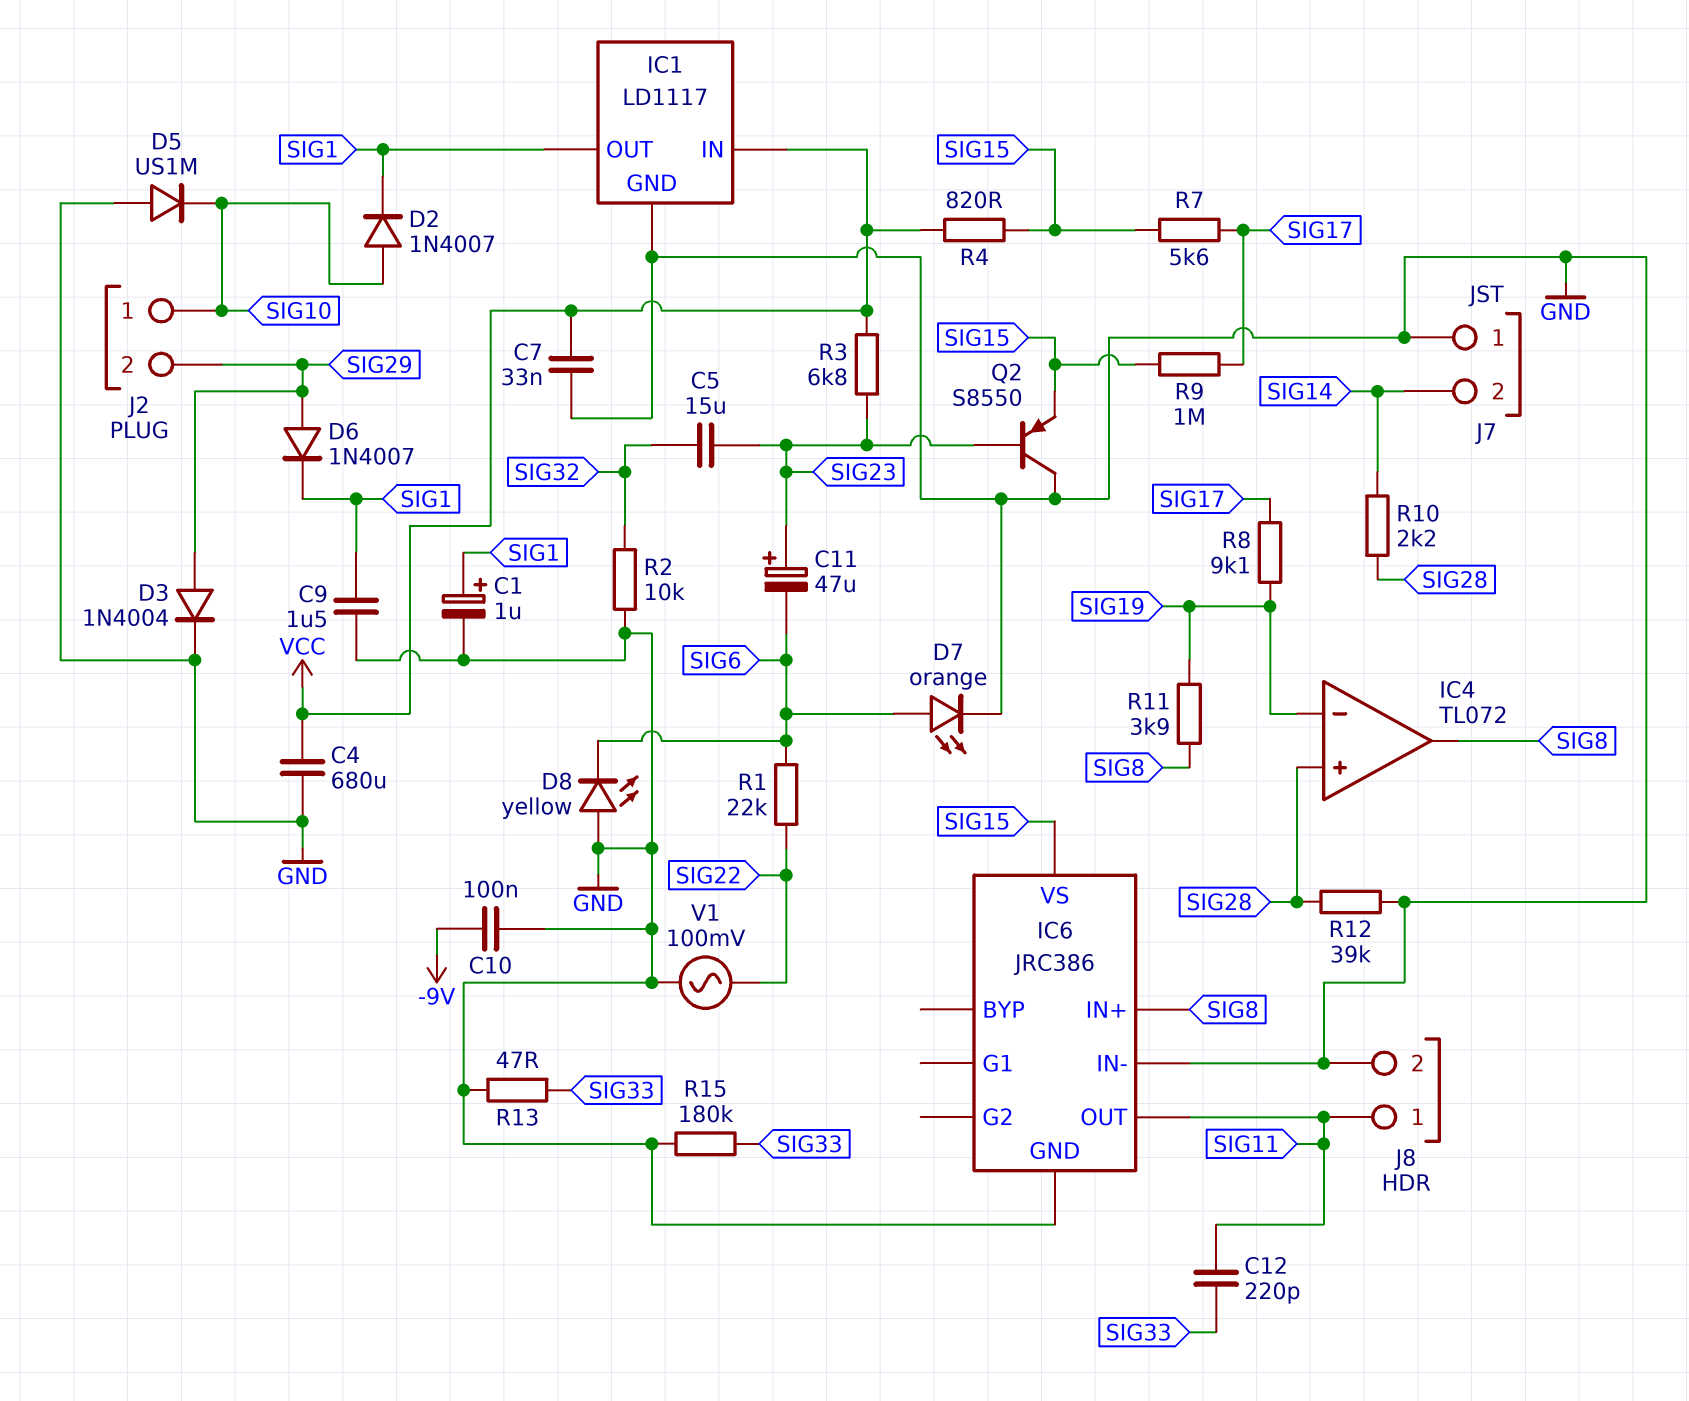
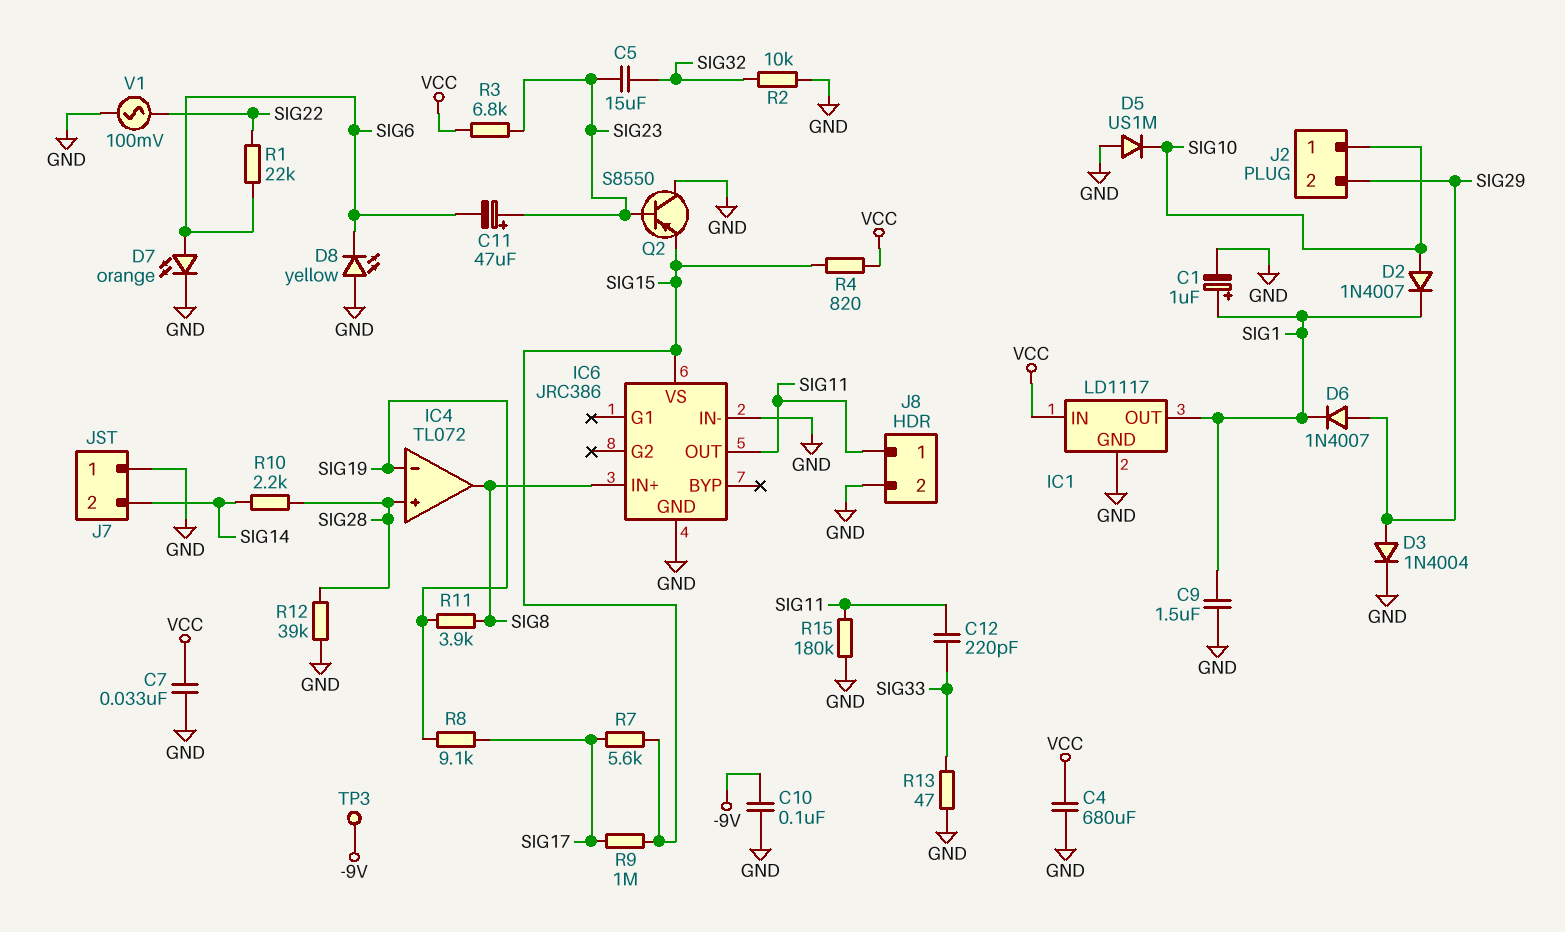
R15: 180k (GND, SIG33) -> 180k (GND, SIG11)
TP3: none -> test point (-9V)

